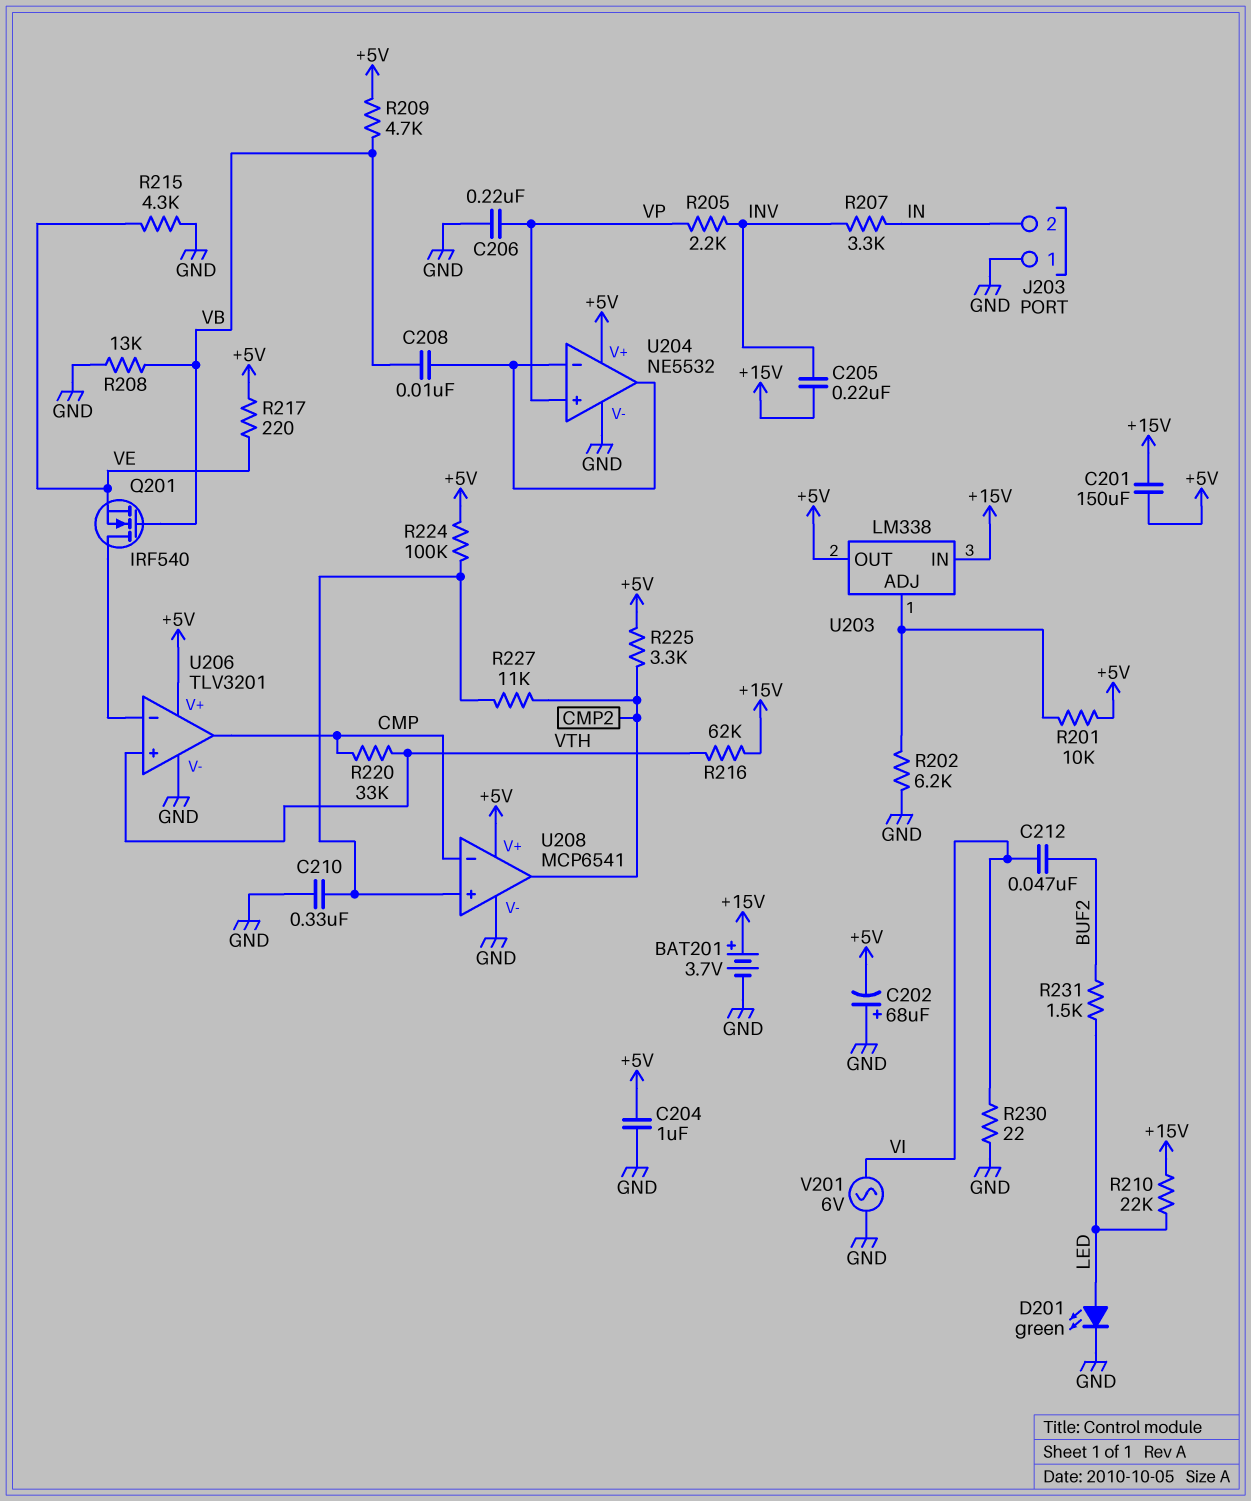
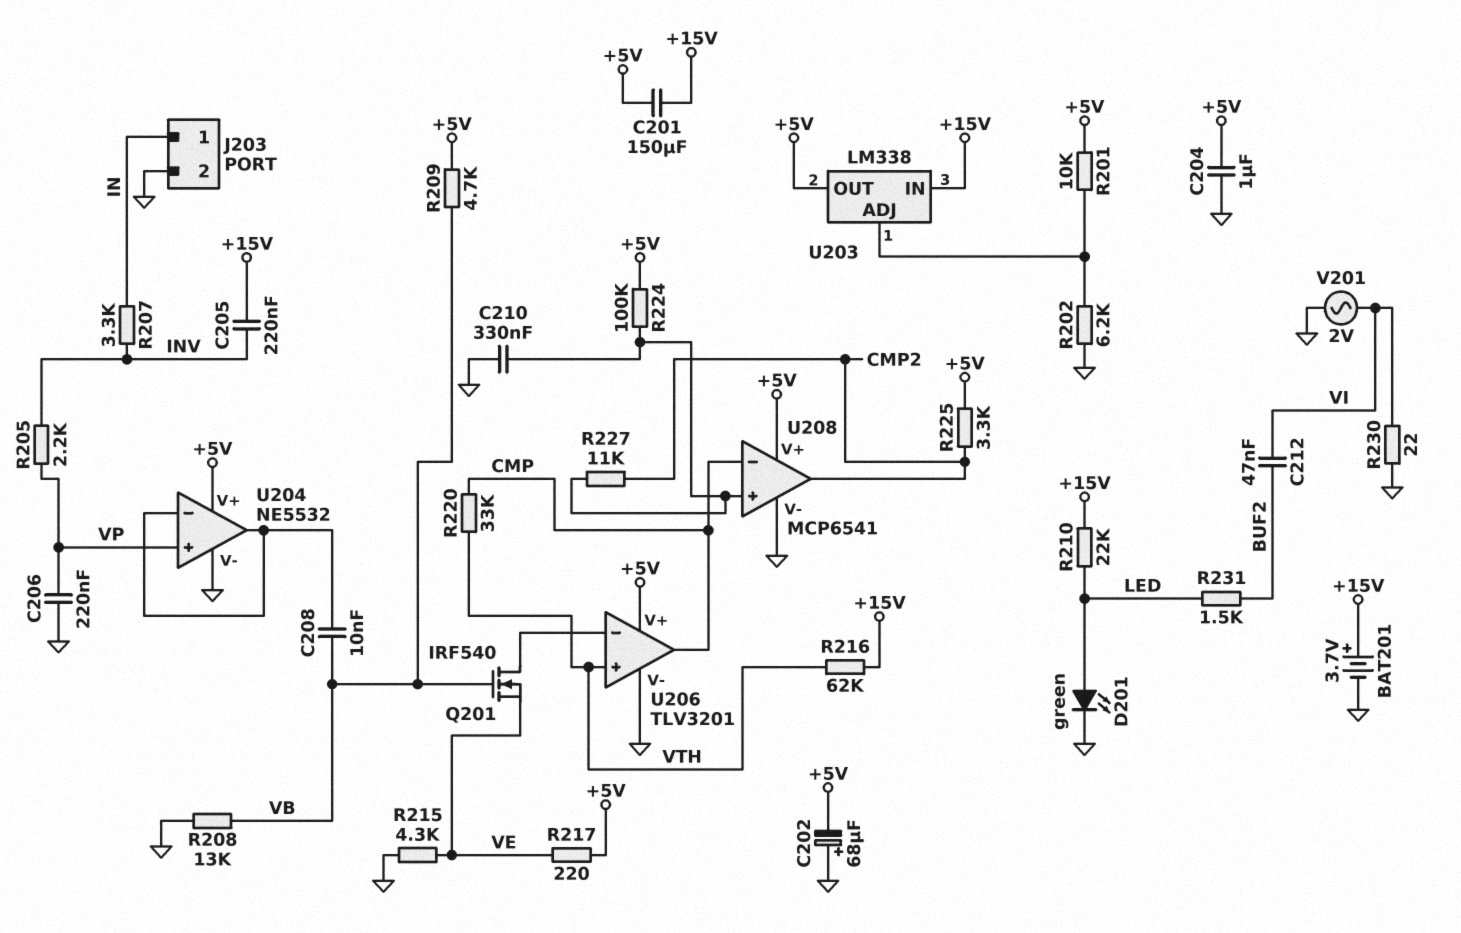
J203 pin 1: GND -> IN
J203 pin 2: IN -> GND
V201: AC 6V (GND, VI) -> AC 2V (GND, VI)

